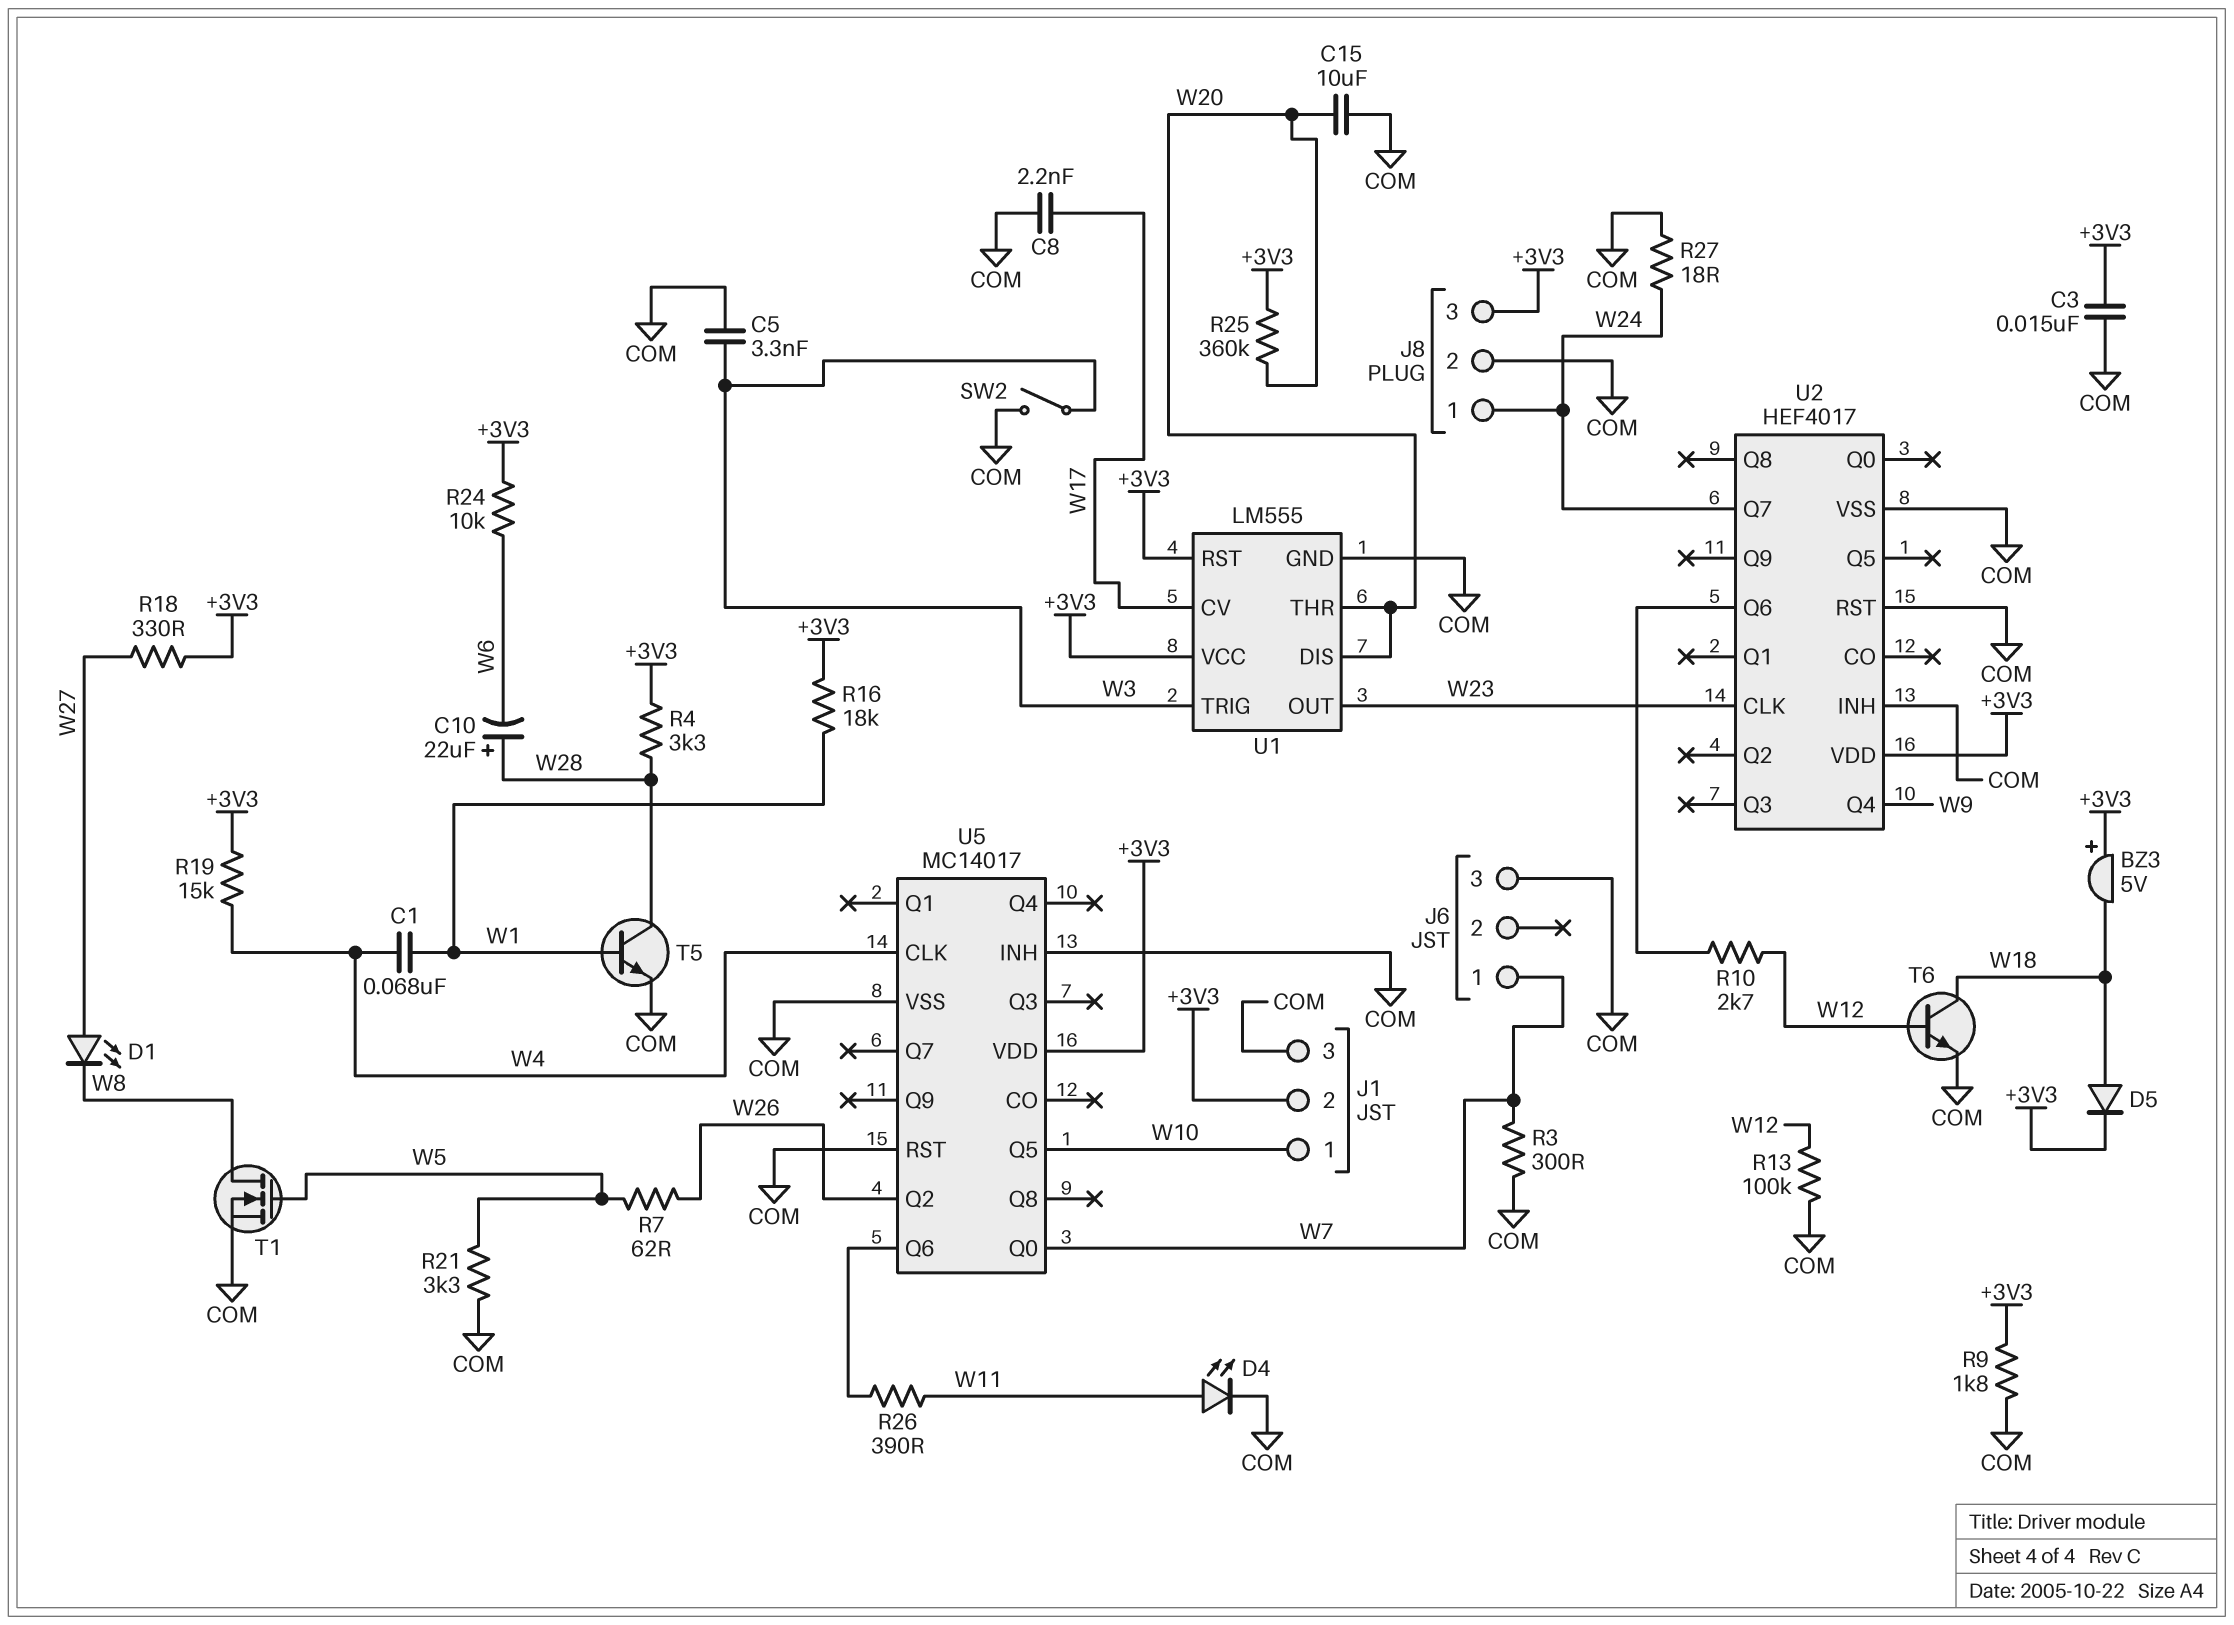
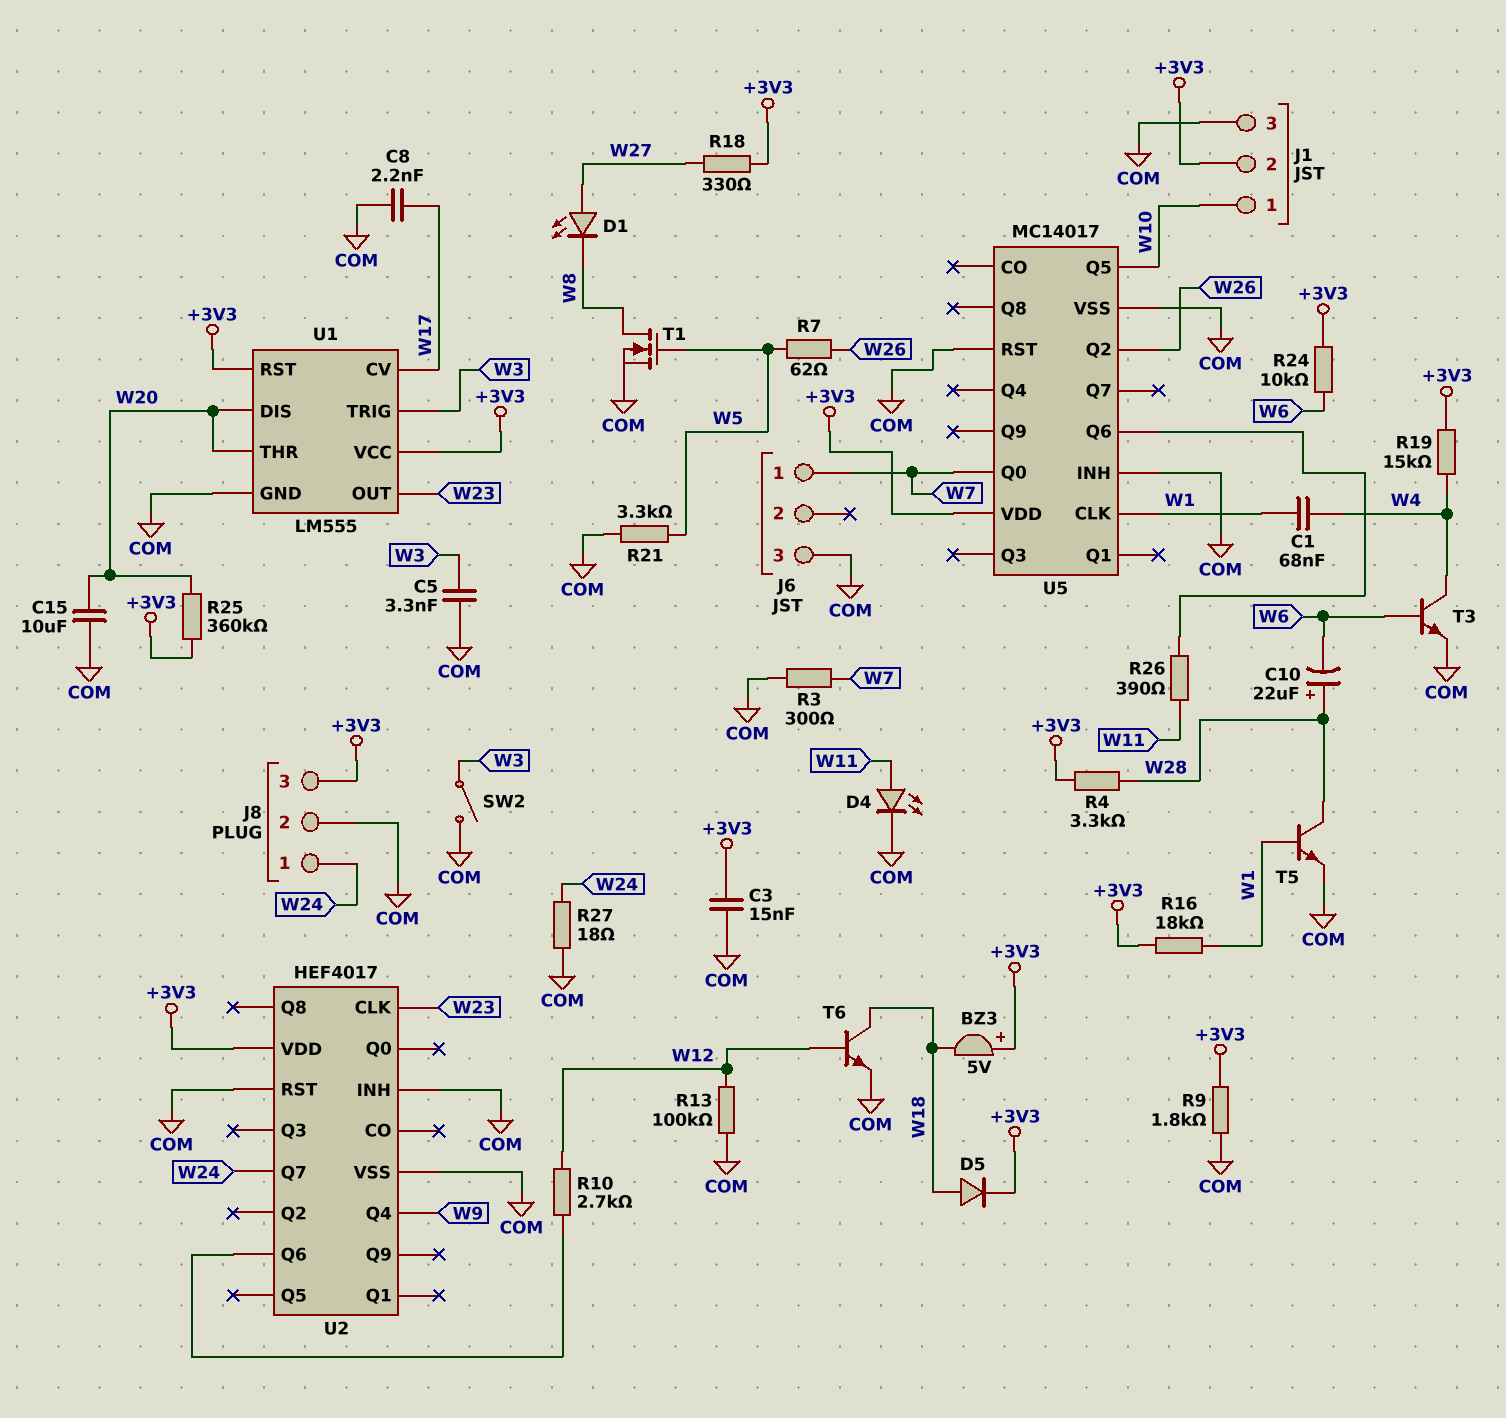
T3: none -> NPN (B W6, C W4, E COM)
U5 pin CLK: W4 -> W1

